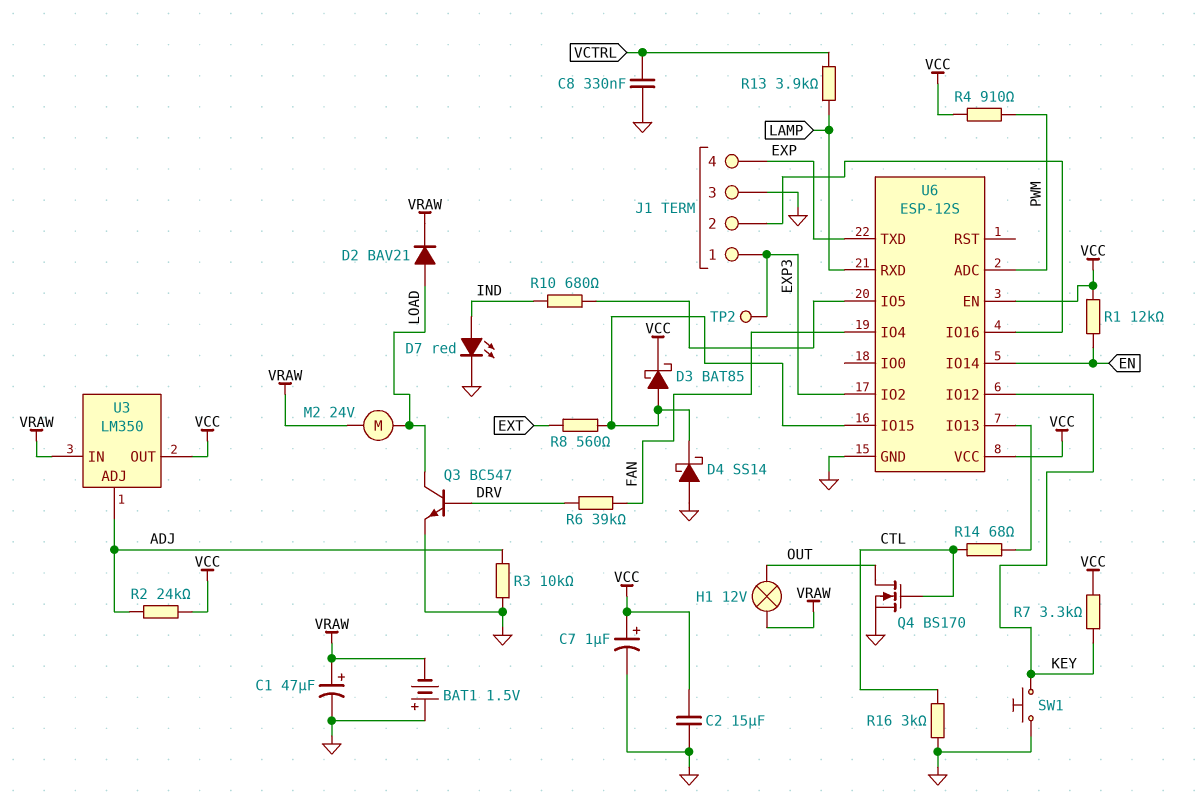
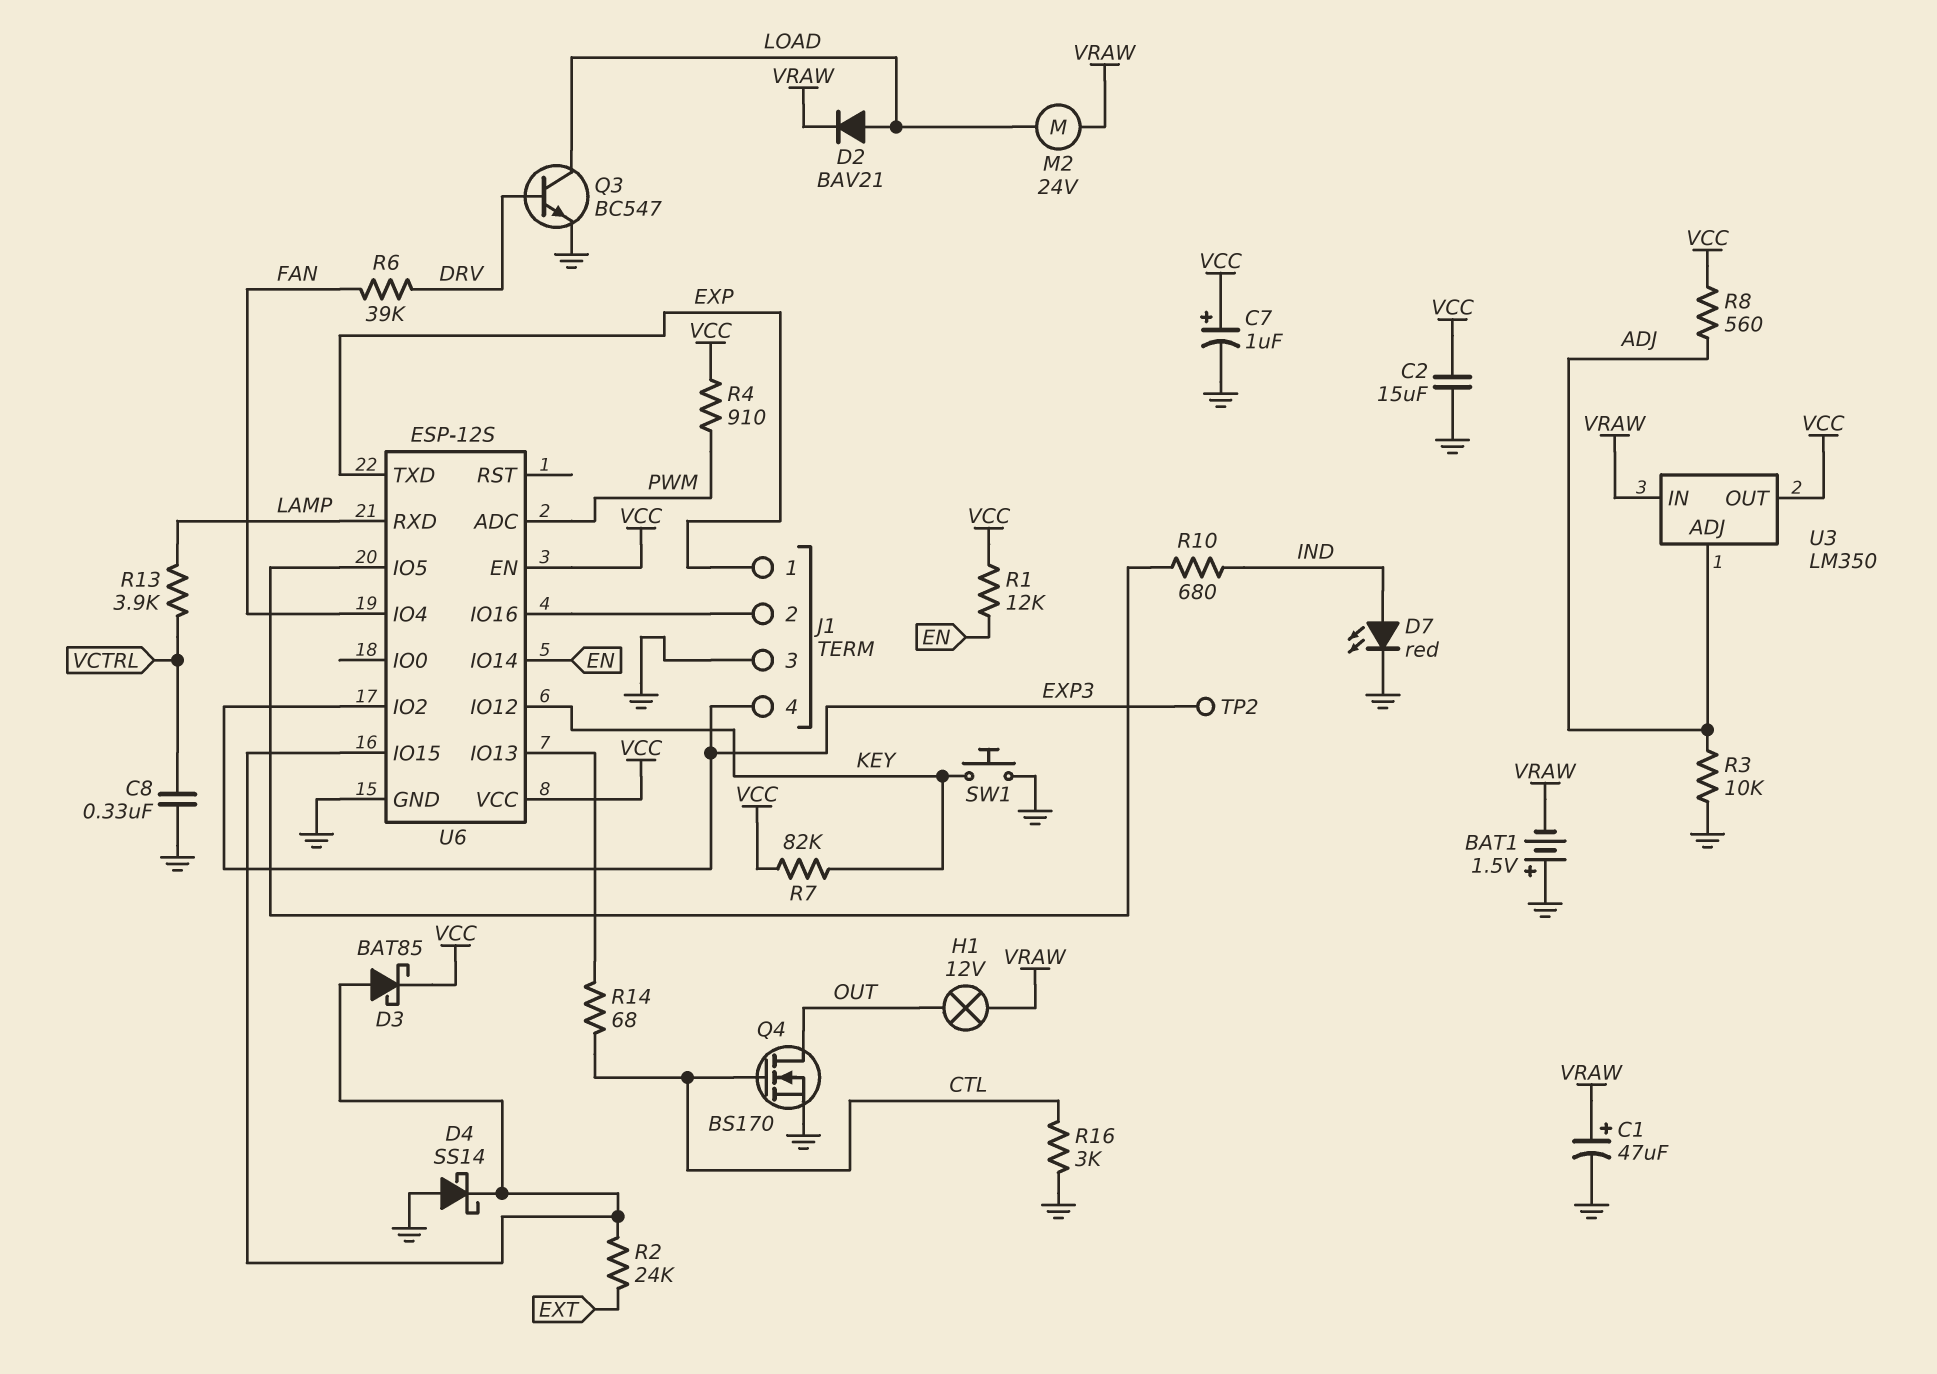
J1 pin 1: EXP3 -> EXP
J1 pin 4: EXP -> EXP3
R2: 24k (ADJ, VCC) -> 24k (EXT, U6/IO15)
R7: 3.3k (KEY, VCC) -> 82k (KEY, VCC)
R8: 560 (EXT, U6/IO15) -> 560 (ADJ, VCC)

